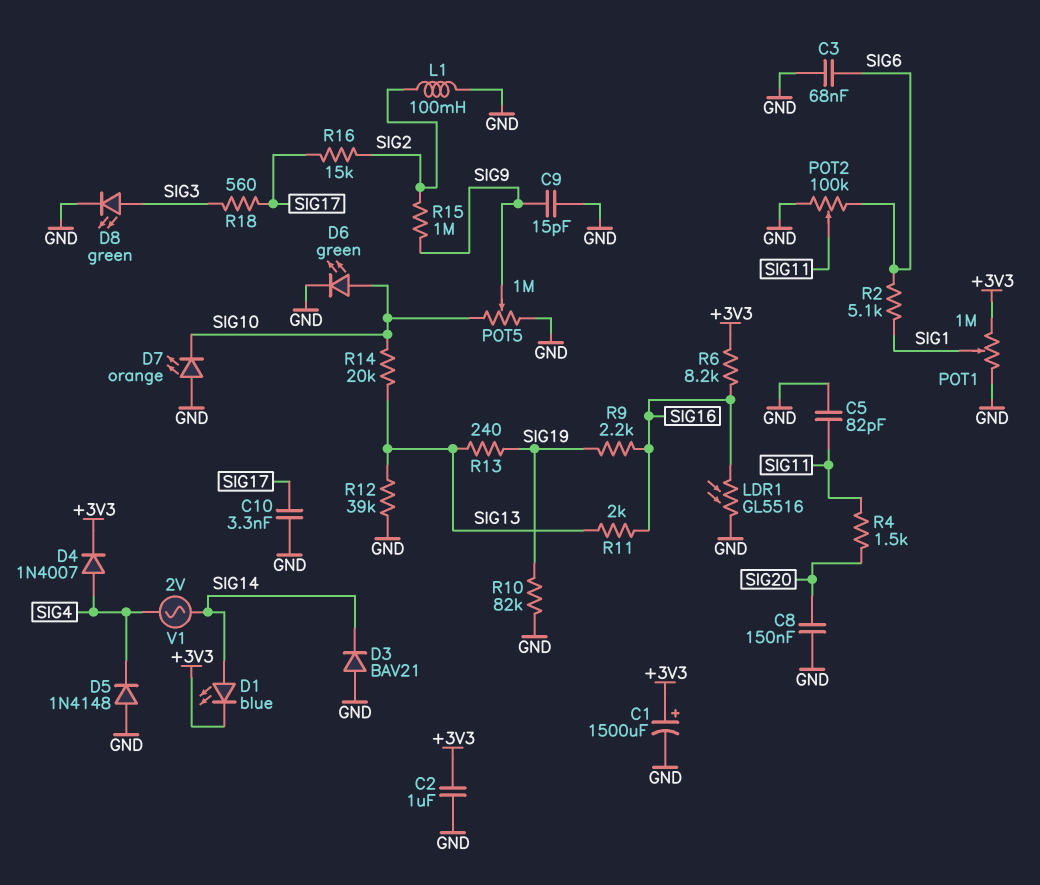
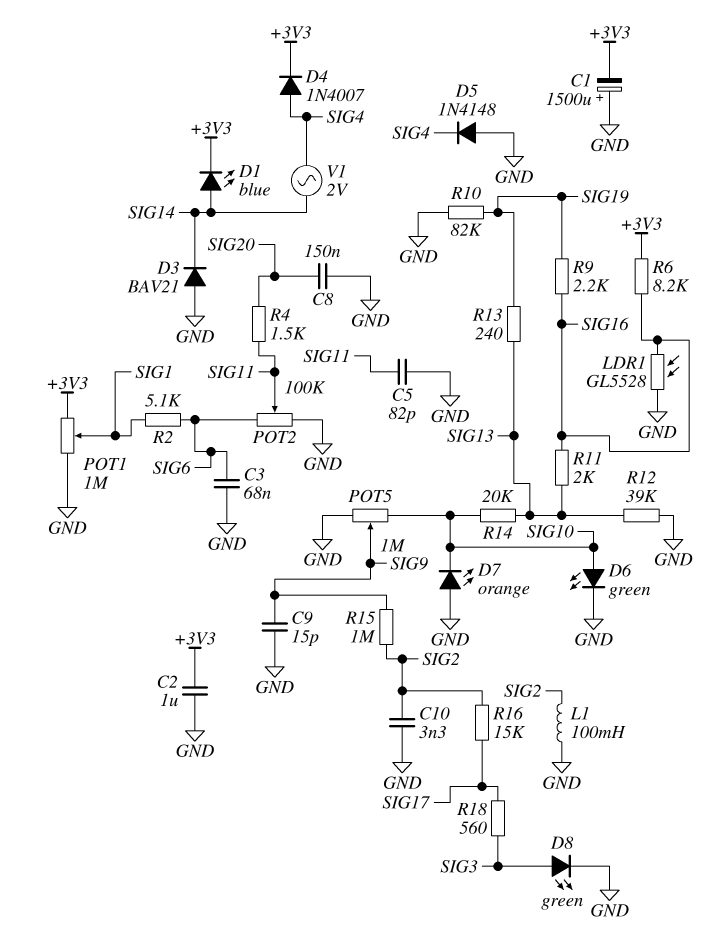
C1: 1500uF (plus +3V3, minus GND) -> 1500uF (plus GND, minus +3V3)
C10: 3.3nF (GND, SIG17) -> 3.3nF (GND, SIG2)
LDR1: GL5516 (GND, SIG16) -> GL5528 (GND, SIG16)

